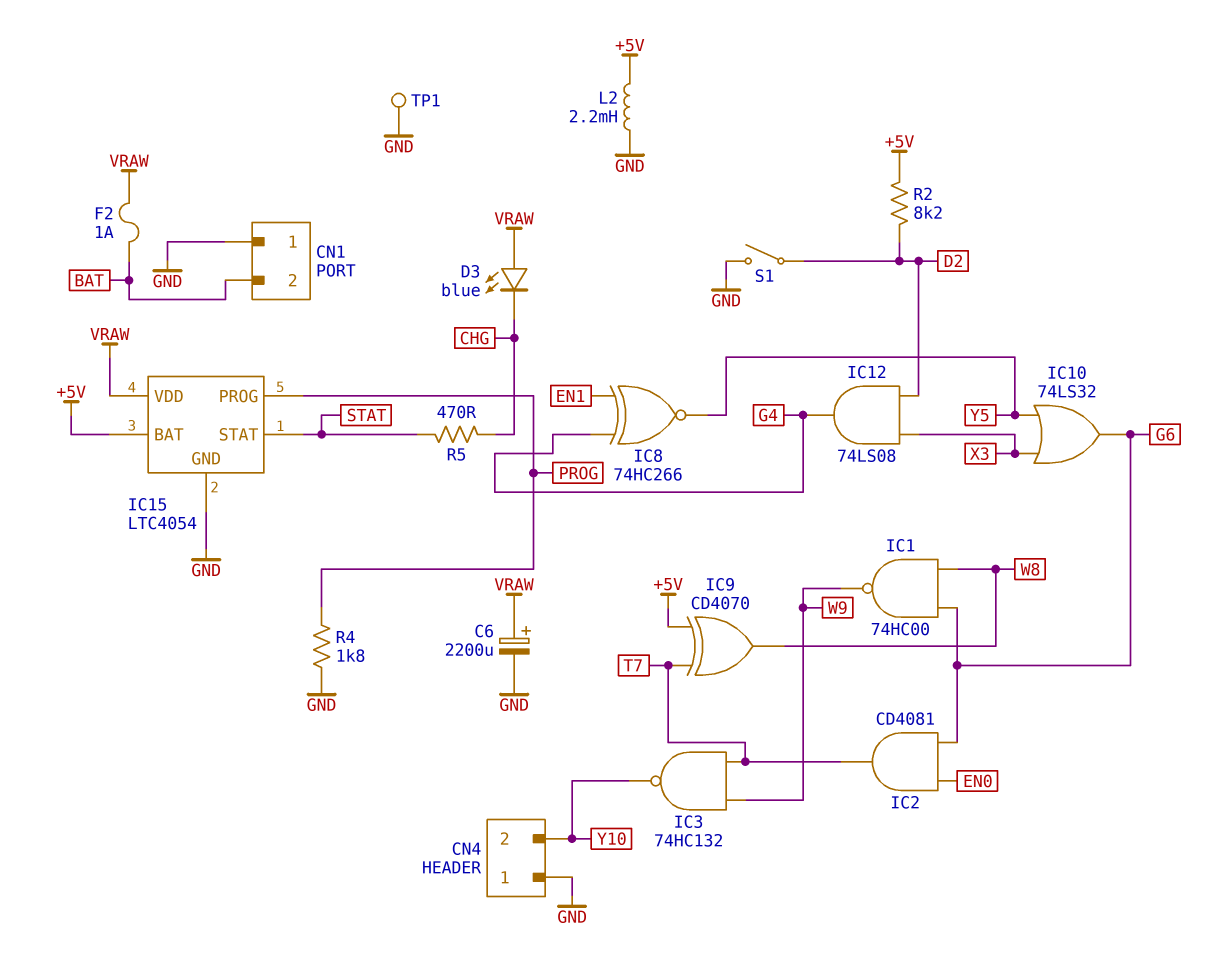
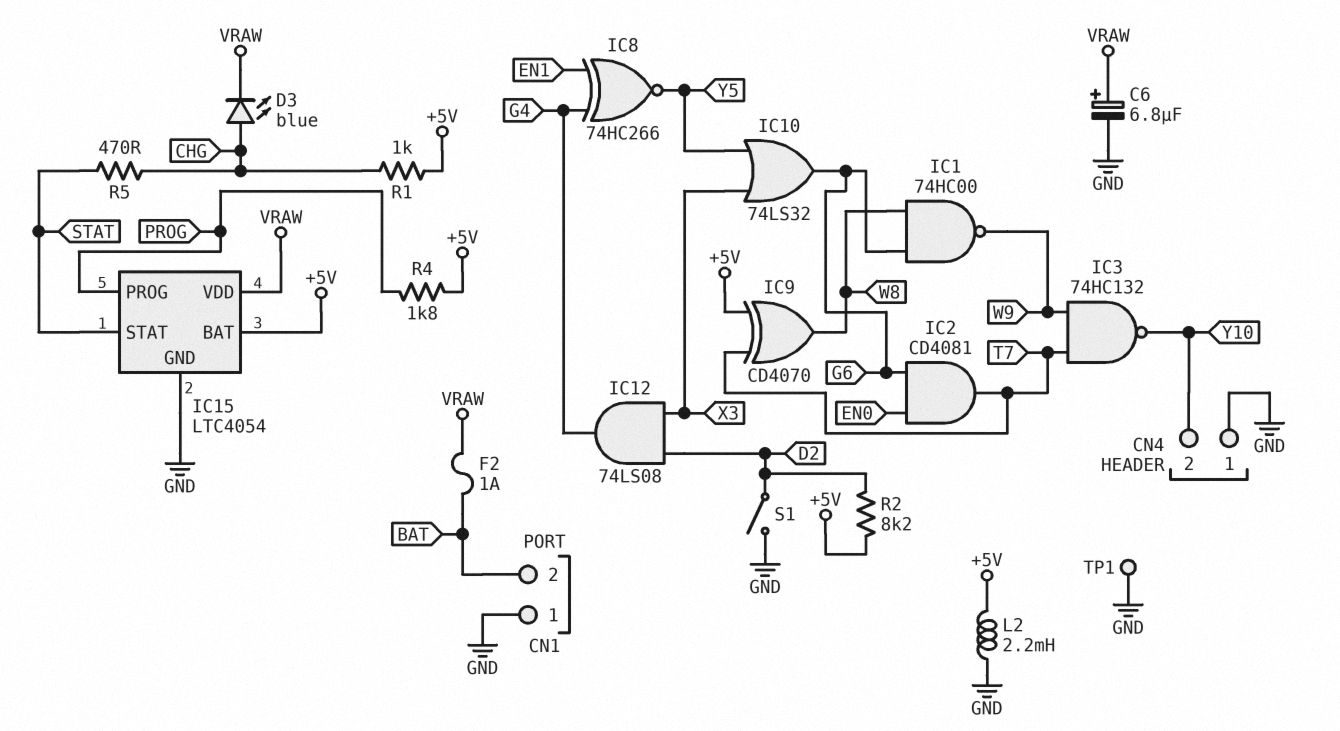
C6: 2200uF (plus VRAW, minus GND) -> 6.8uF (plus VRAW, minus GND)
D3: LED blue (A VRAW, K CHG) -> LED blue (A CHG, K VRAW)
R1: none -> 1k (+5V, CHG)
R4: 1.8k (GND, PROG) -> 1.8k (+5V, PROG)

